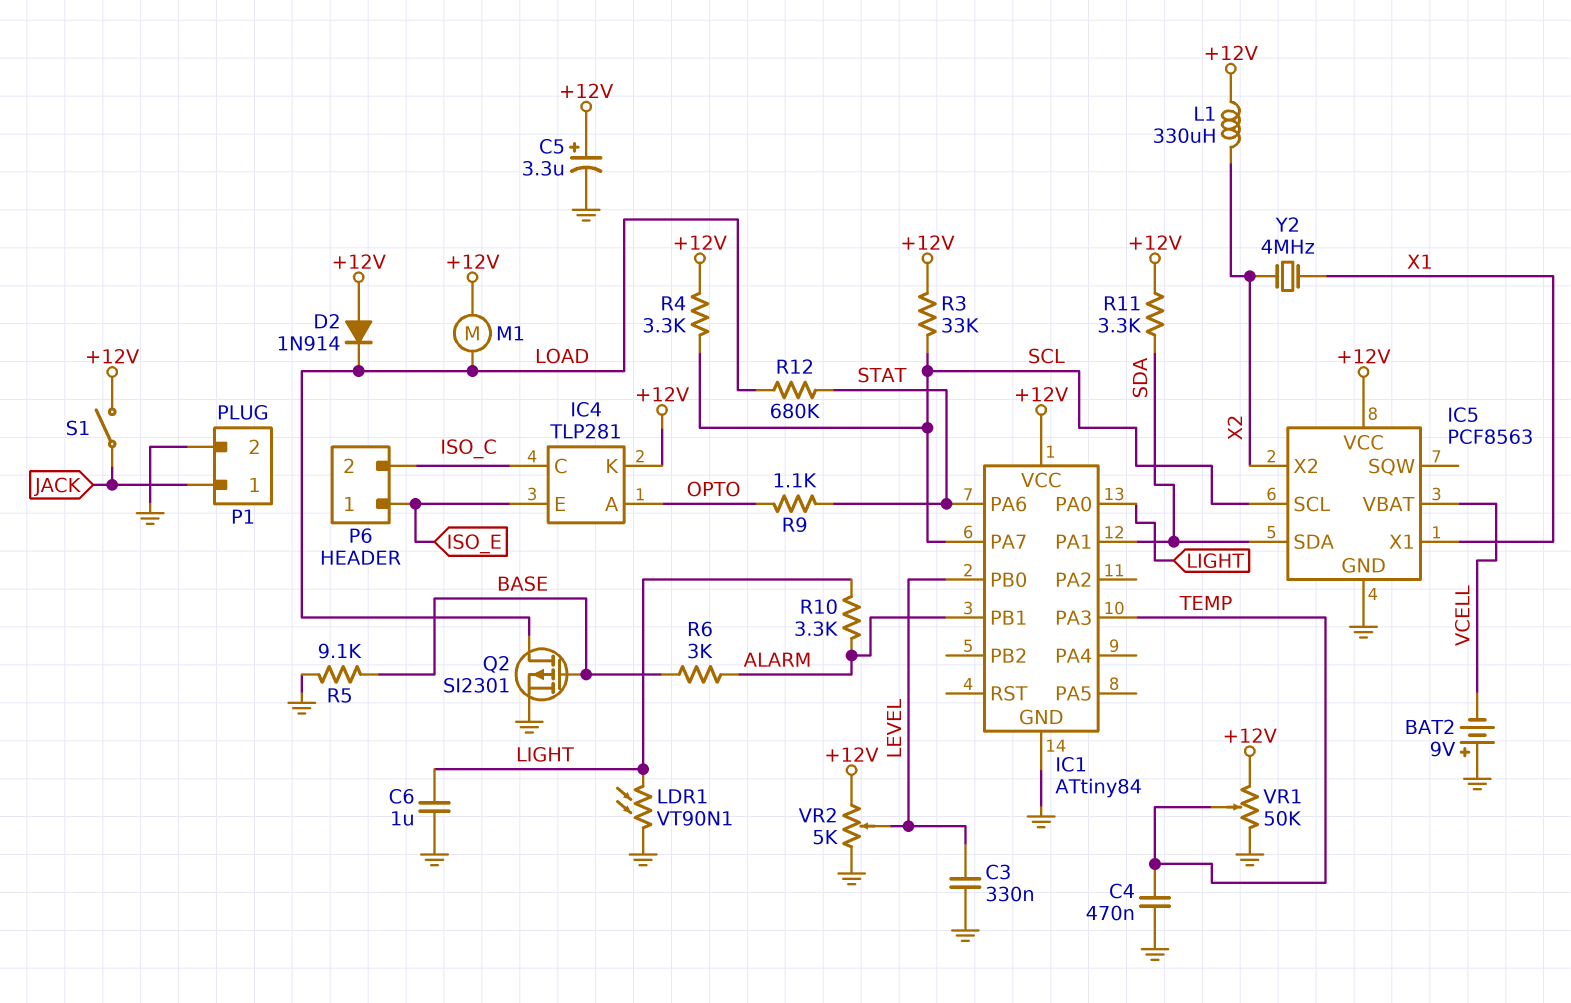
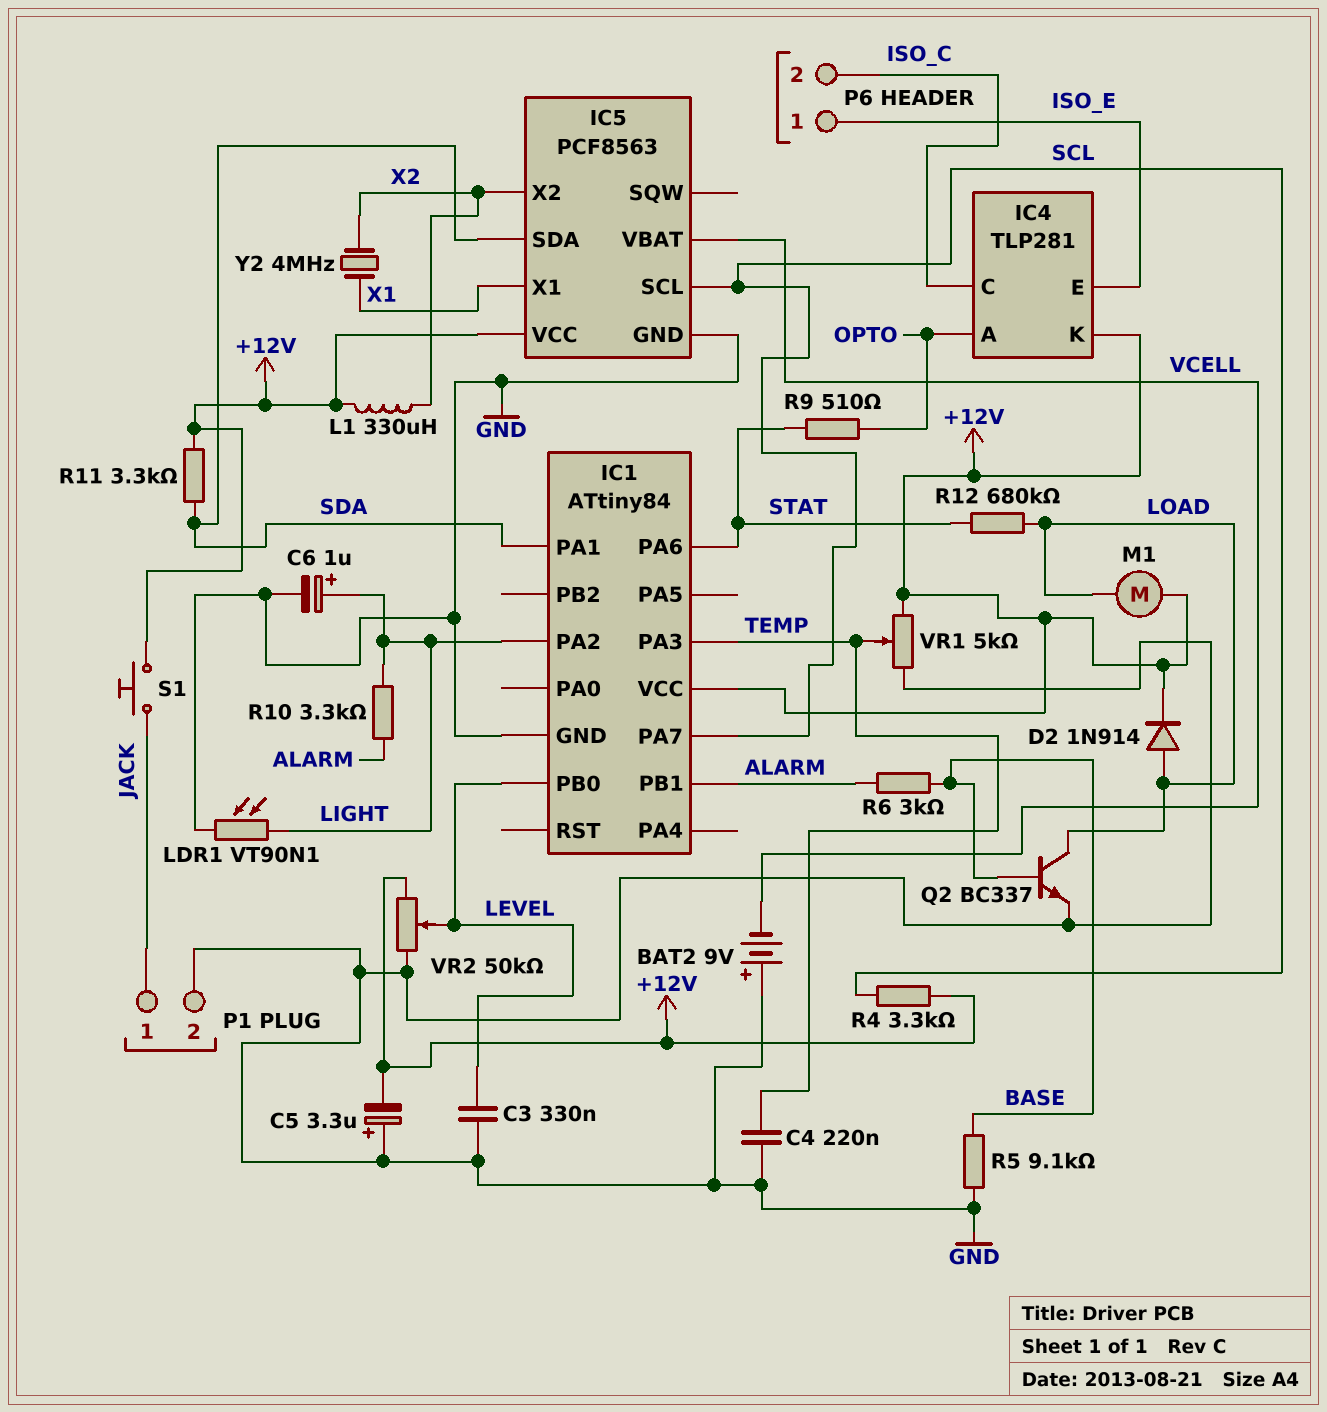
C4: 470nF (GND, TEMP) -> 220nF (GND, TEMP)
C5: 3.3uF (plus +12V, minus GND) -> 3.3uF (plus GND, minus +12V)
C6: 1uF (GND, LIGHT) -> 1uF (plus LIGHT, minus GND)
D2: diode 1N914 (A +12V, K LOAD) -> diode 1N914 (A LOAD, K +12V)
IC1 pin PA0: LIGHT -> none
IC1 pin PA2: none -> LIGHT
Q2: PMOS SI2301 (G BASE, D LOAD, S GND) -> NPN BC337 (B BASE, C LOAD, E GND)
R3: 33k (+12V, SCL) -> none
R9: 1.1k (OPTO, STAT) -> 510 (OPTO, STAT)
S1: switch (+12V, JACK) -> button (+12V, JACK)
VR1: 50k (+12V, GND, wiper TEMP) -> 5k (+12V, GND, wiper TEMP)
VR2: 5k (+12V, GND, wiper LEVEL) -> 50k (+12V, GND, wiper LEVEL)

